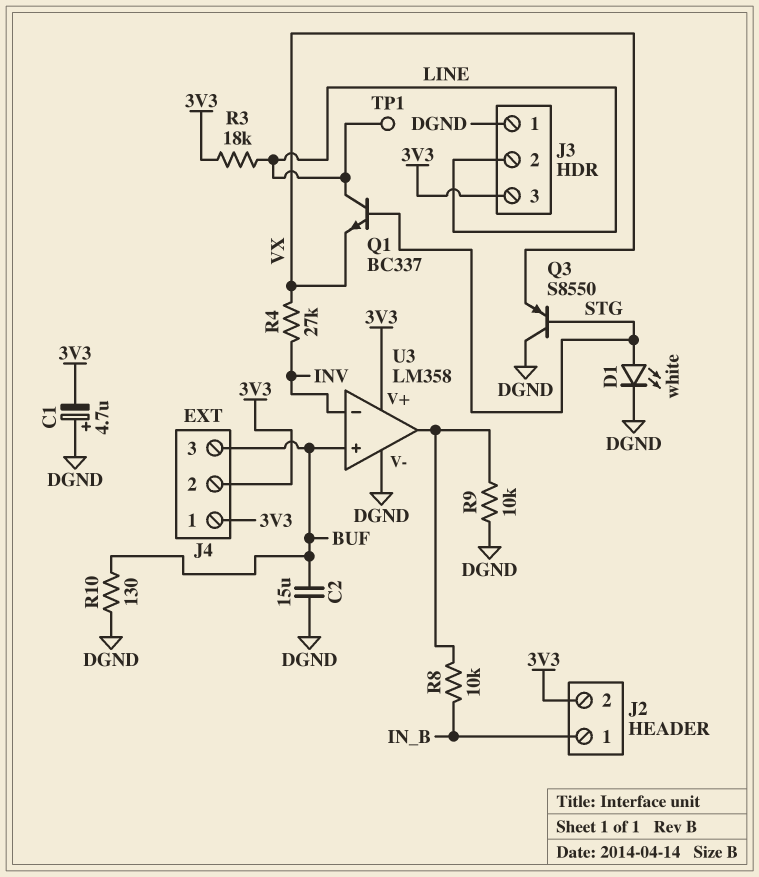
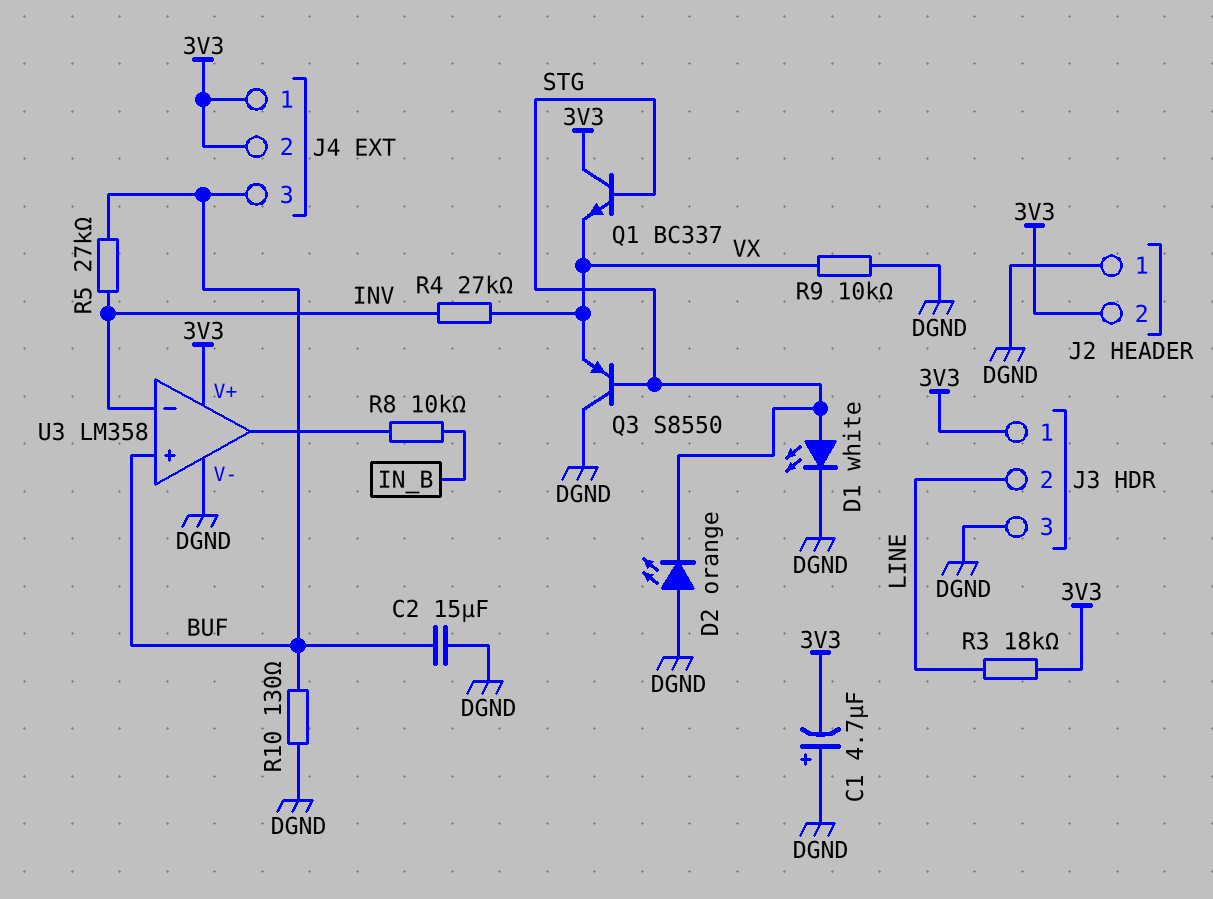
D2: none -> LED orange (A DGND, K STG)
J2 pin 1: IN_B -> DGND
J3 pin 1: DGND -> 3V3
J3 pin 3: 3V3 -> DGND
Q1: NPN BC337 (B STG, C LINE, E VX) -> NPN BC337 (B STG, C 3V3, E VX)
R5: none -> 27k (BUF, INV)
R9: 10k (DGND, U3/out) -> 10k (DGND, VX)
TP1: test point (LINE) -> none

